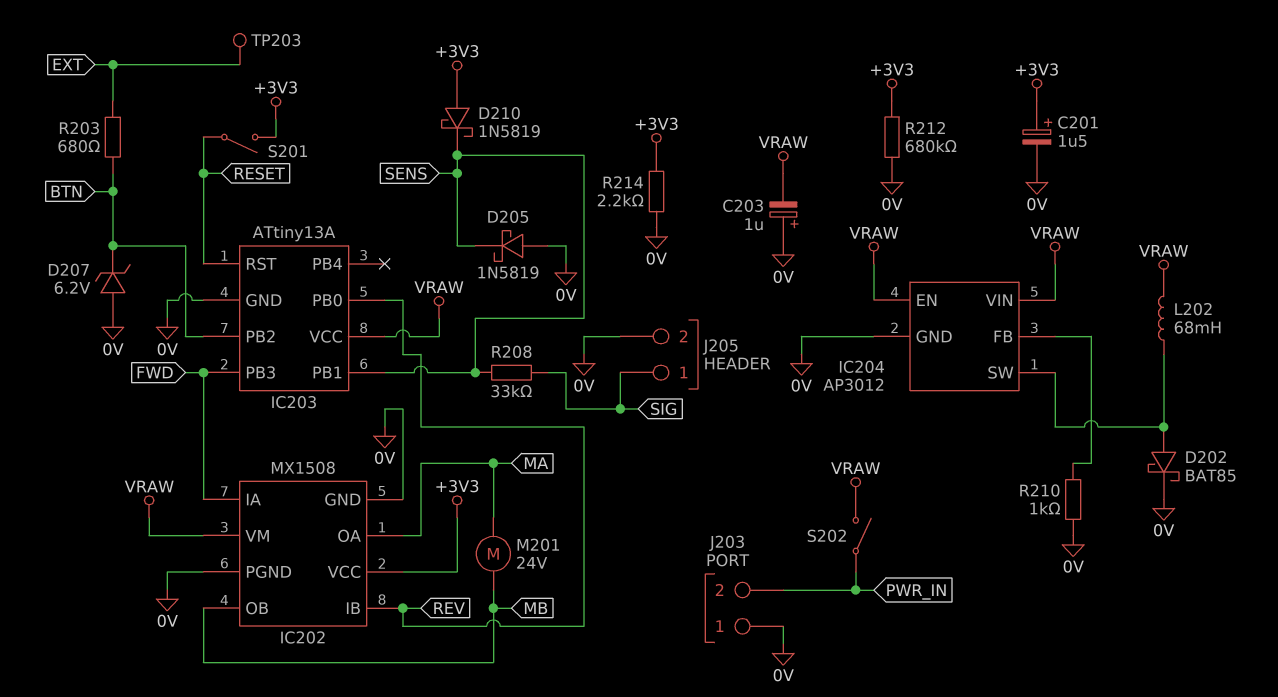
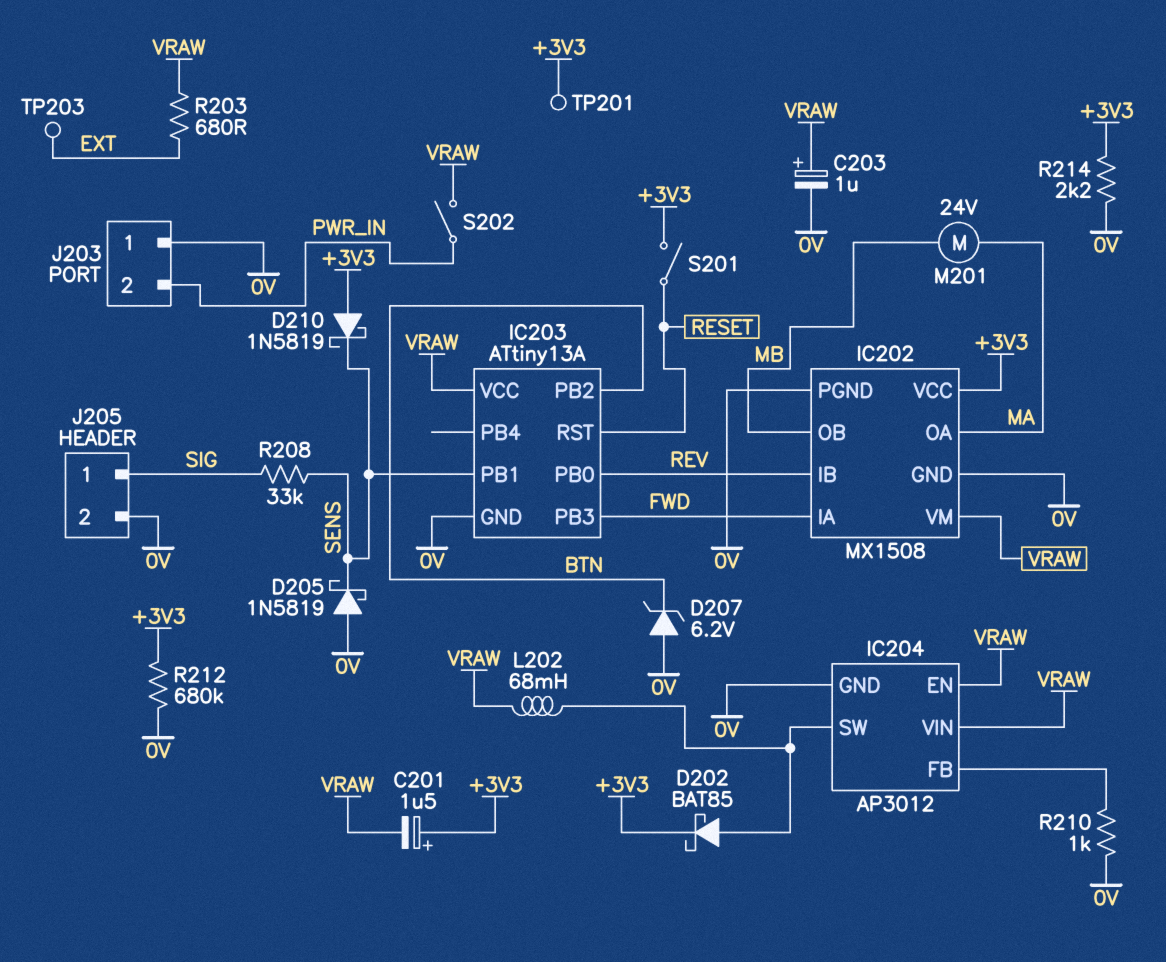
C201: 1.5uF (plus +3V3, minus 0V) -> 1.5uF (plus +3V3, minus VRAW)
C203: 1uF (plus 0V, minus VRAW) -> 1uF (plus VRAW, minus 0V)
D202: schottky BAT85 (A IC204/SW, K 0V) -> schottky BAT85 (A IC204/SW, K +3V3)
R203: 680 (BTN, EXT) -> 680 (EXT, VRAW)
TP201: none -> test point (+3V3)

